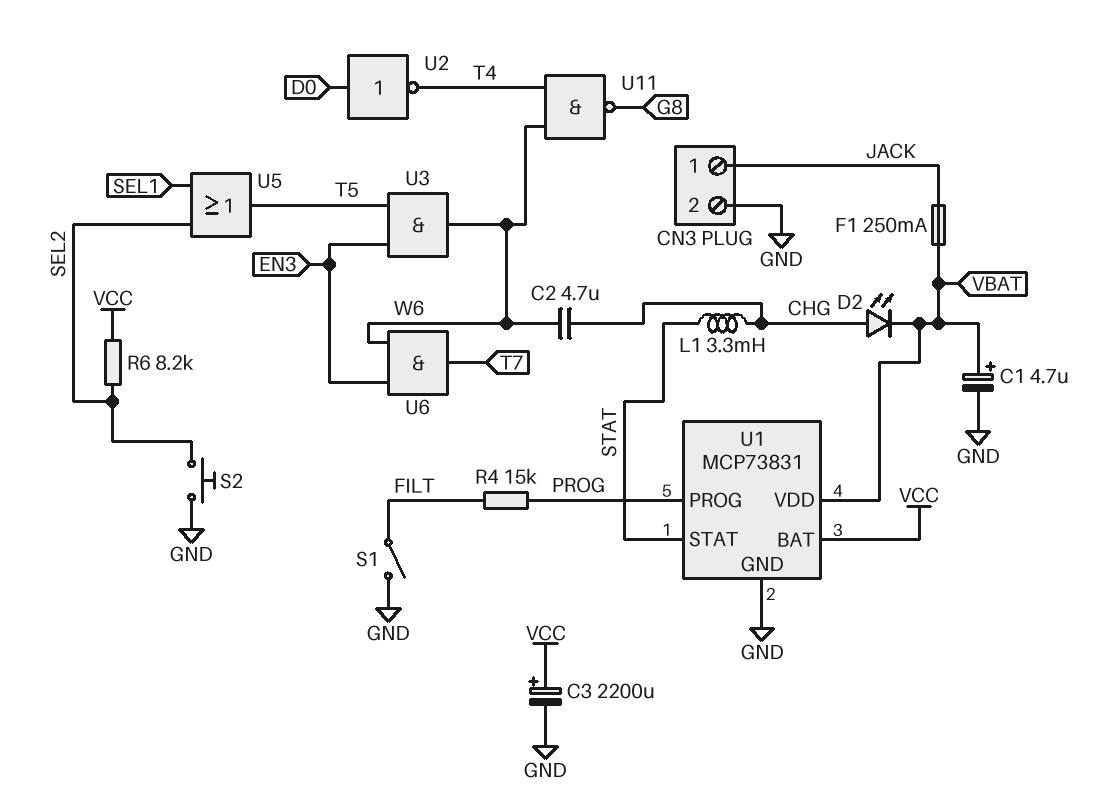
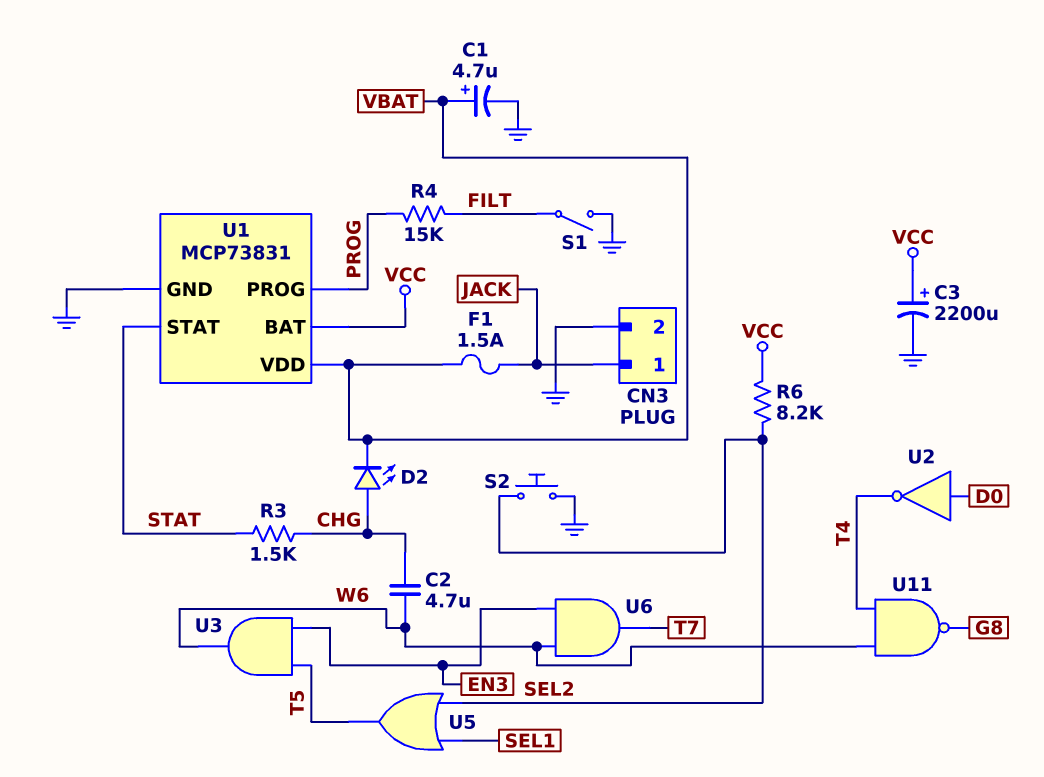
F1: 250mA (JACK, VBAT) -> 1.5A (JACK, VBAT)
L1: 3.3mH (CHG, STAT) -> none
R3: none -> 1.5k (CHG, STAT)

